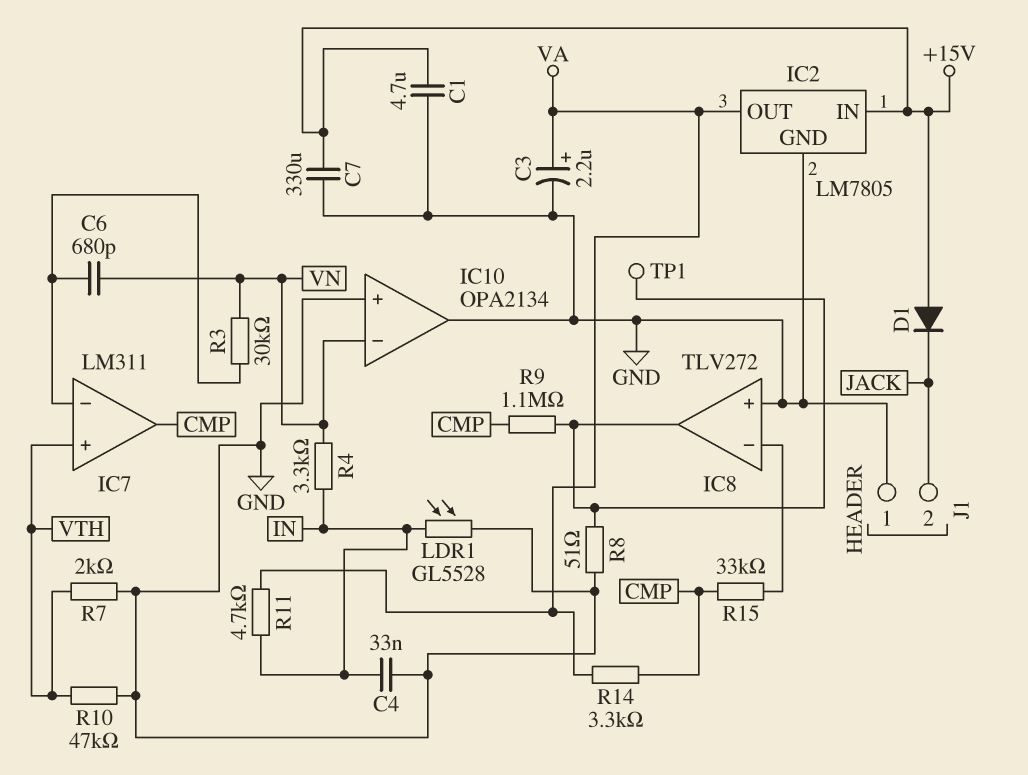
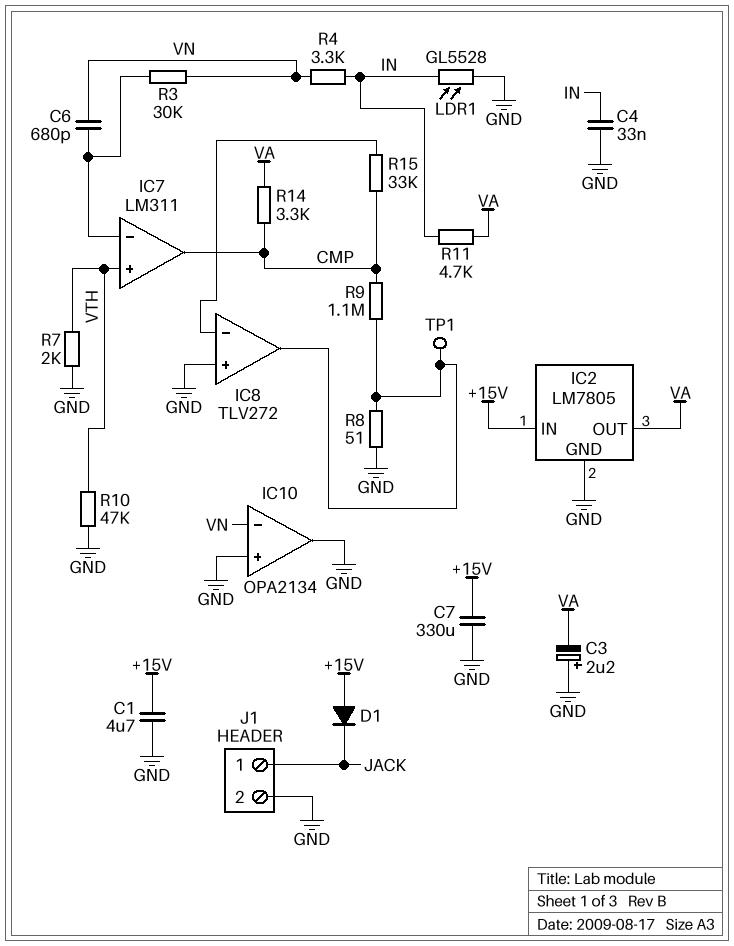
C3: 2.2uF (plus VA, minus GND) -> 2.2uF (plus GND, minus VA)
J1 pin 1: GND -> JACK
J1 pin 2: JACK -> GND

